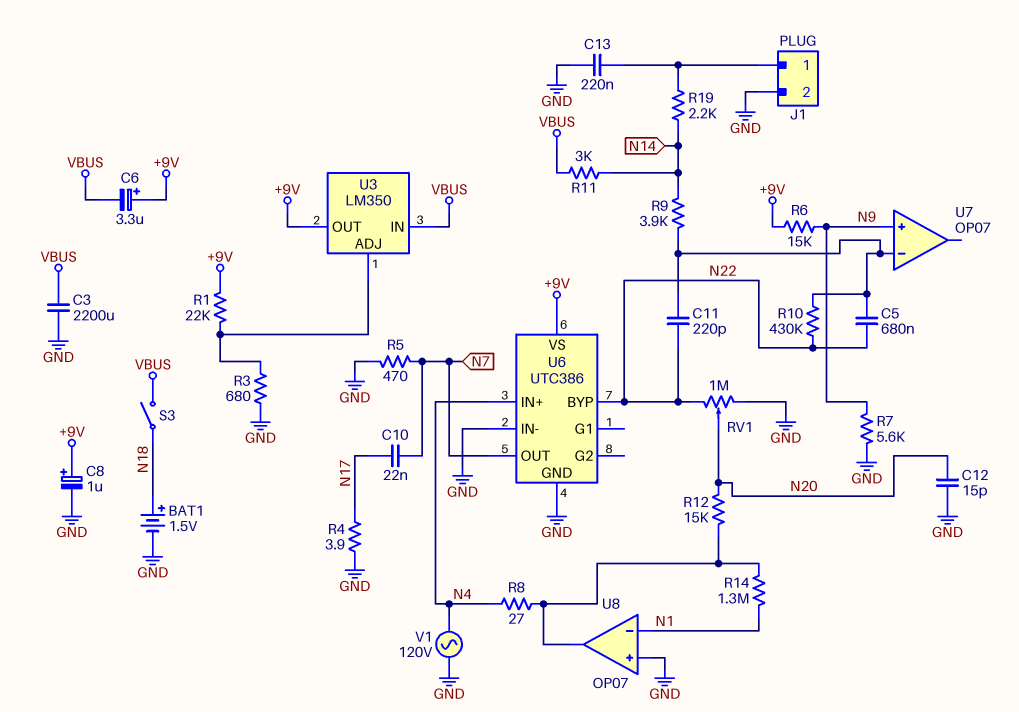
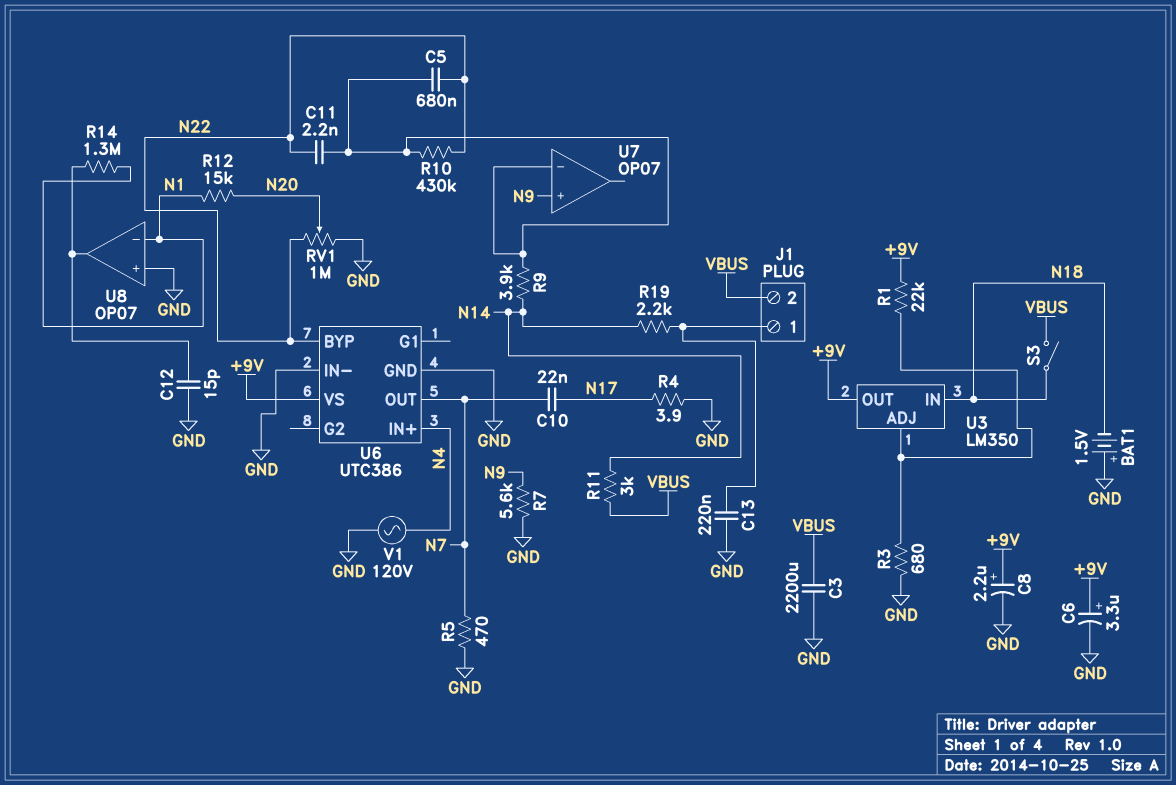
BAT1: 1.5V (plus N18, minus GND) -> 1.5V (plus GND, minus N18)
C6: 3.3uF (plus +9V, minus VBUS) -> 3.3uF (plus +9V, minus GND)
C8: 1uF (plus +9V, minus GND) -> 2.2uF (plus +9V, minus GND)
C11: 220pF (N22, U7/in-) -> 2.2nF (N22, U7/in-)
C12: 15pF (GND, N20) -> 15pF (GND, U8/out)
J1 pin 2: GND -> VBUS
R6: 15k (+9V, N9) -> none
R8: 27 (N4, U8/out) -> none
R12: 15k (N20, U8/out) -> 15k (N1, N20)
U3 pin IN: VBUS -> N18

